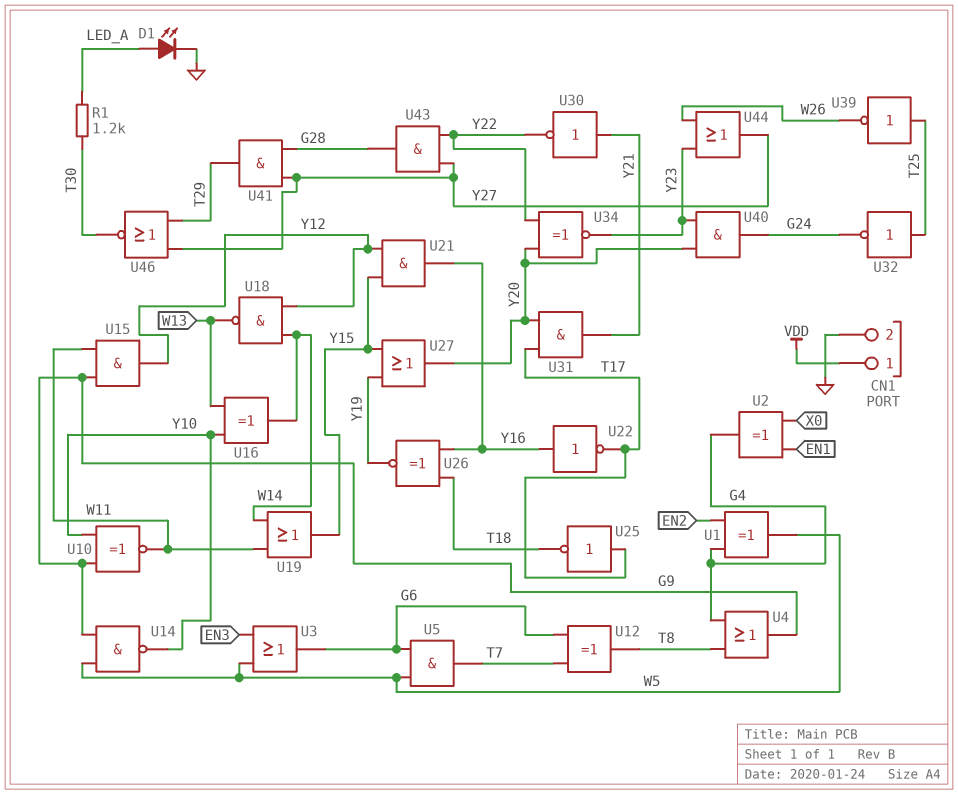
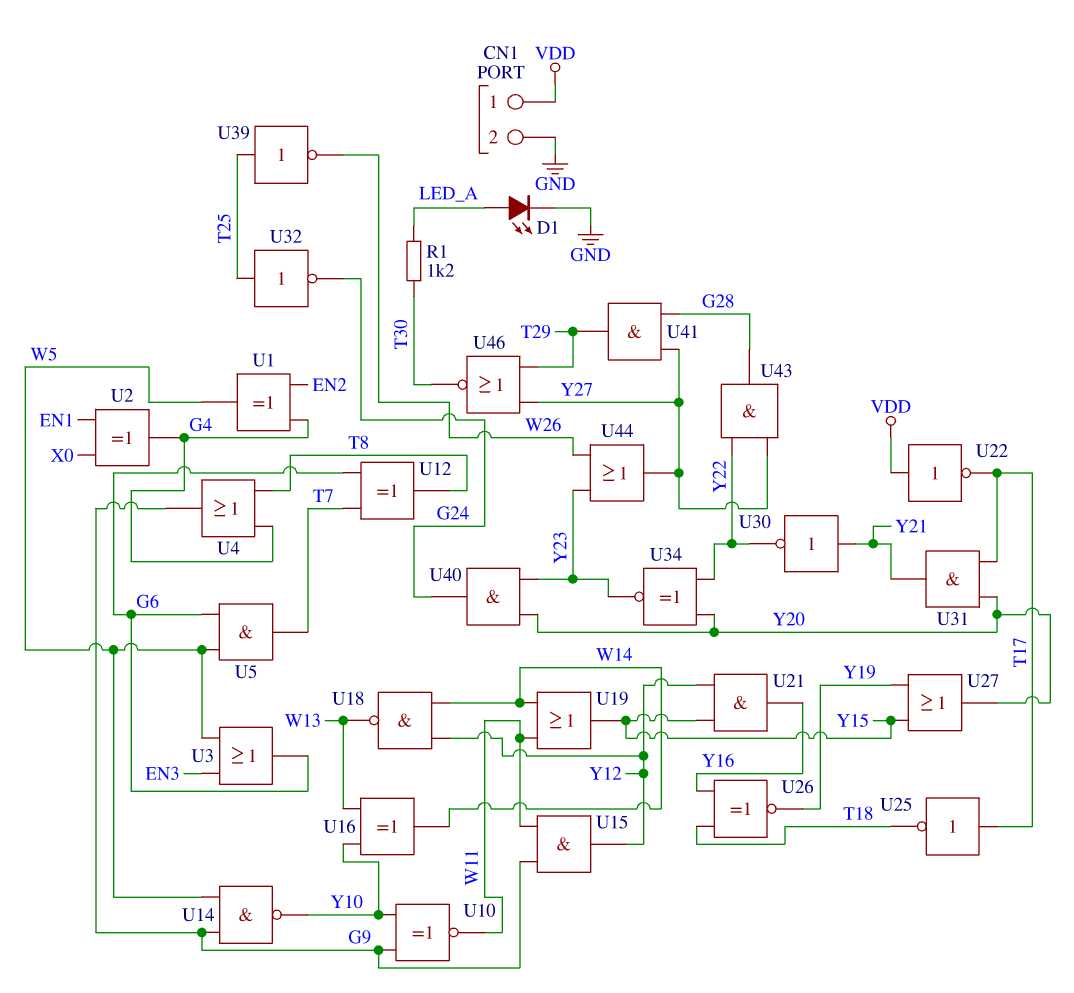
U22: NOT (in Y16, out T17) -> NOT (in VDD, out T17)

